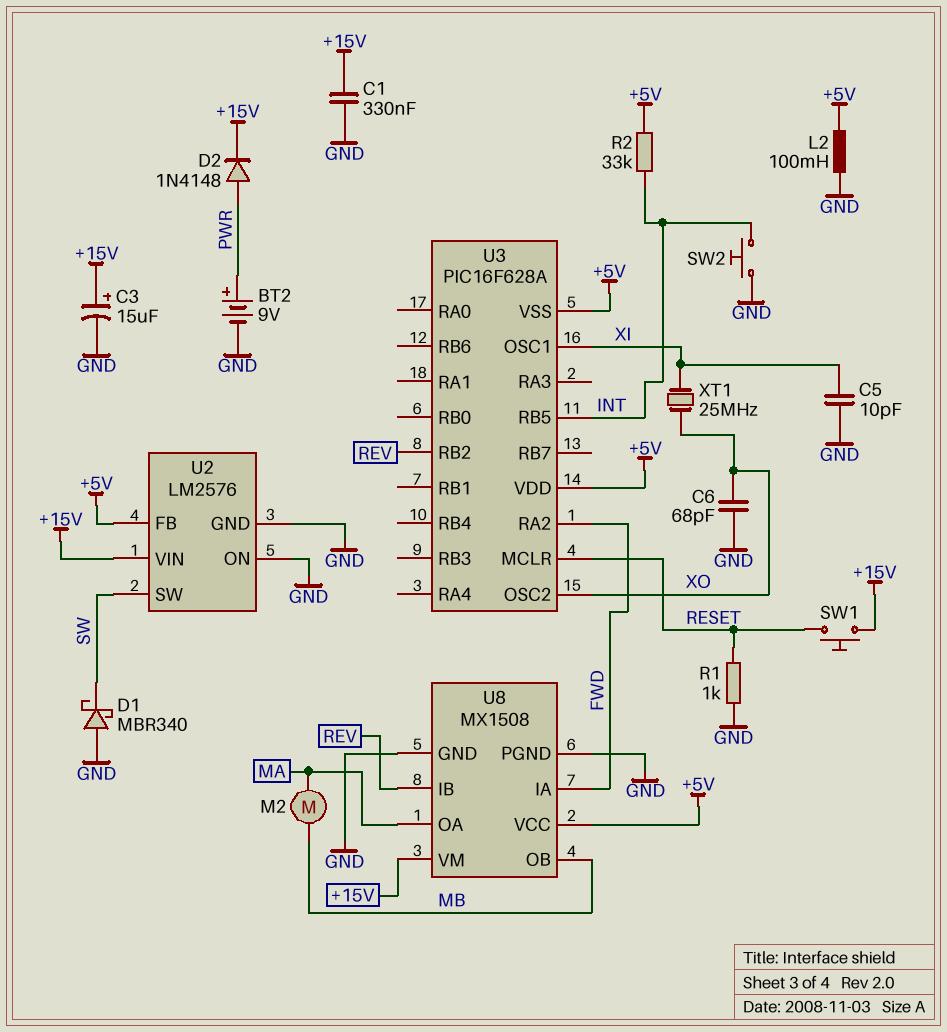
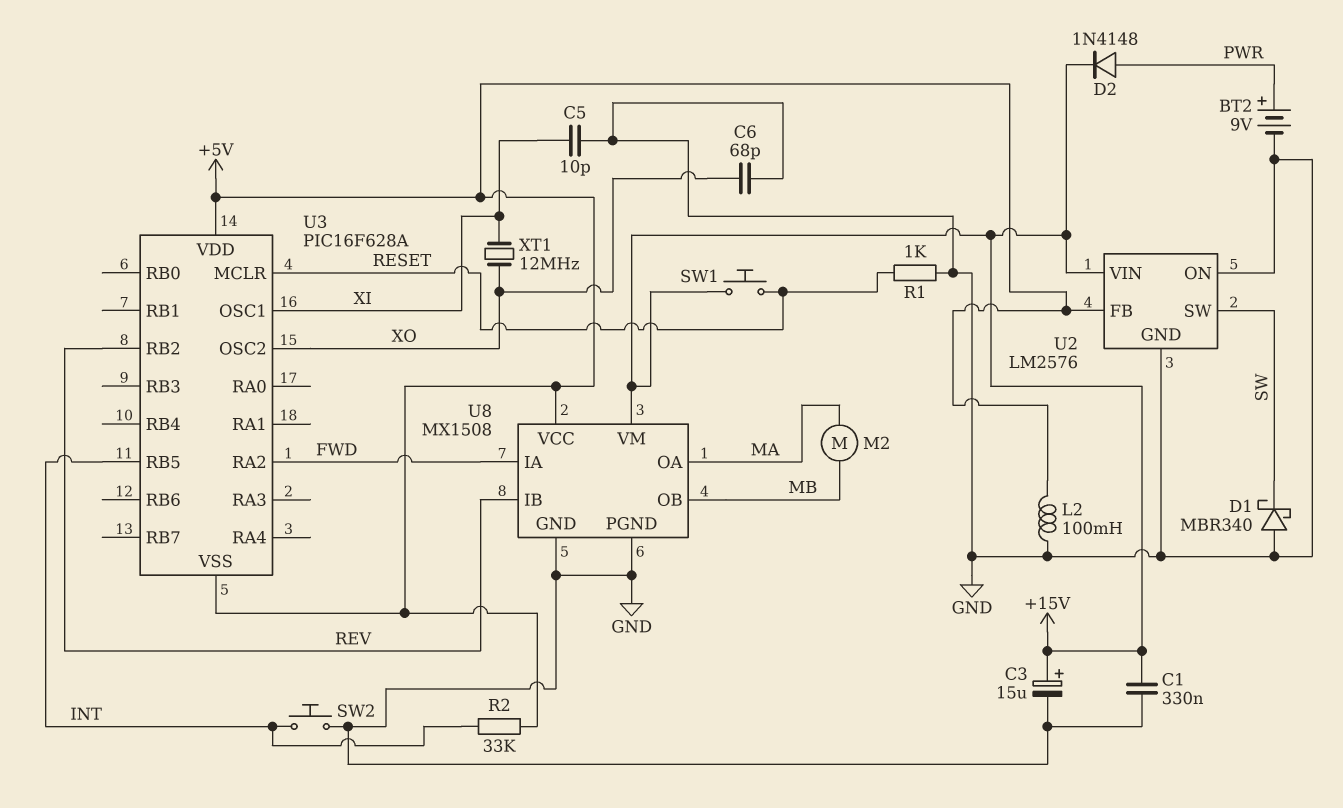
XT1: 25MHz (XI, XO) -> 12MHz (XI, XO)

